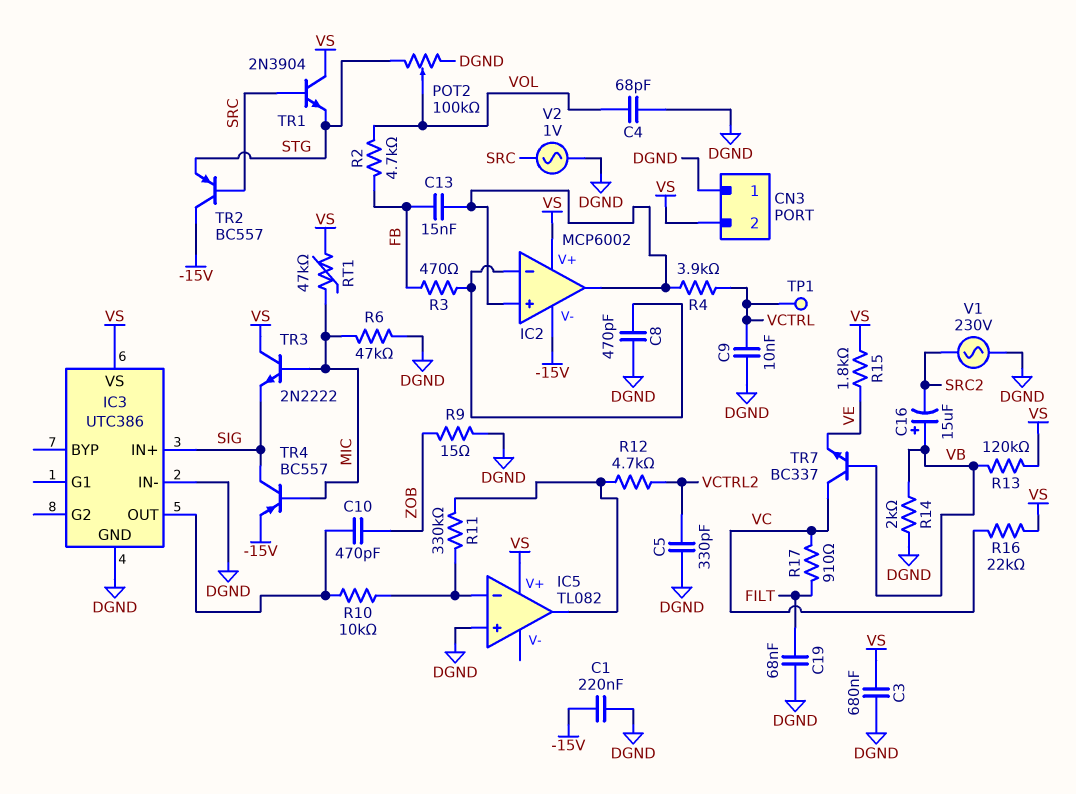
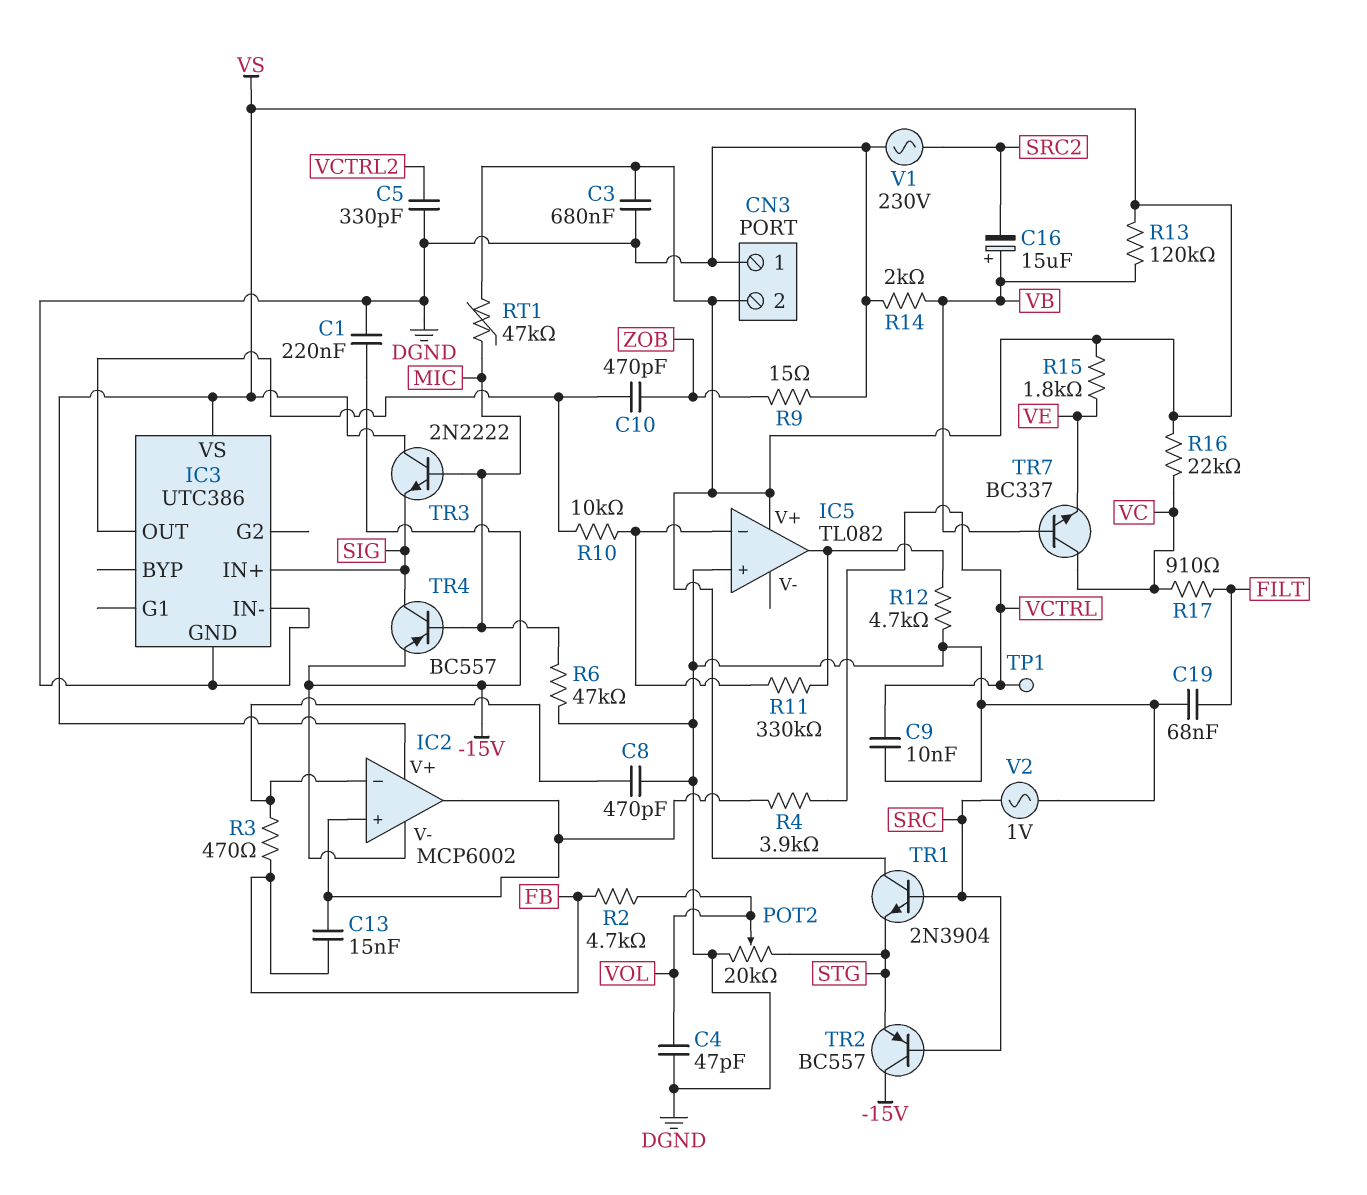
C4: 68pF (DGND, VOL) -> 47pF (DGND, VOL)
POT2: 100k (DGND, STG, wiper VOL) -> 20k (DGND, STG, wiper VOL)
R12: 4.7k (IC5/out, VCTRL2) -> 4.7k (DGND, IC5/out)

